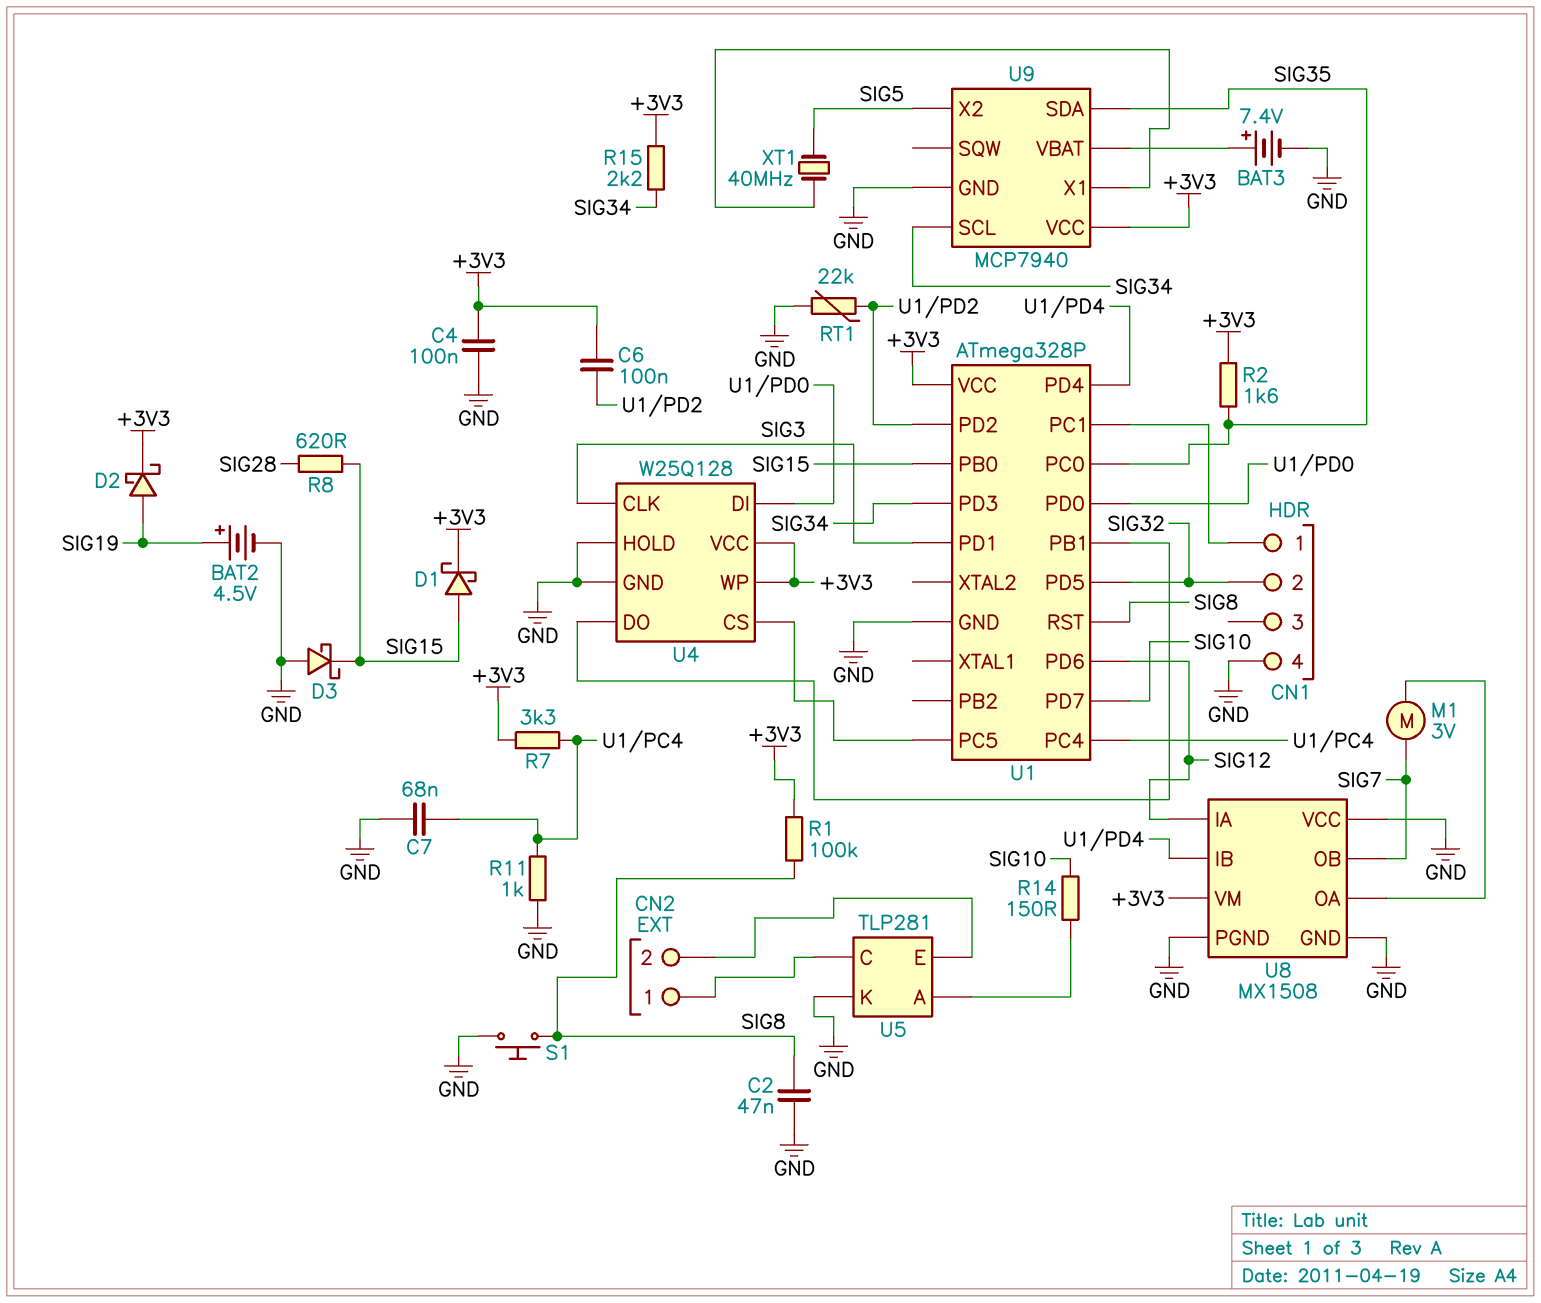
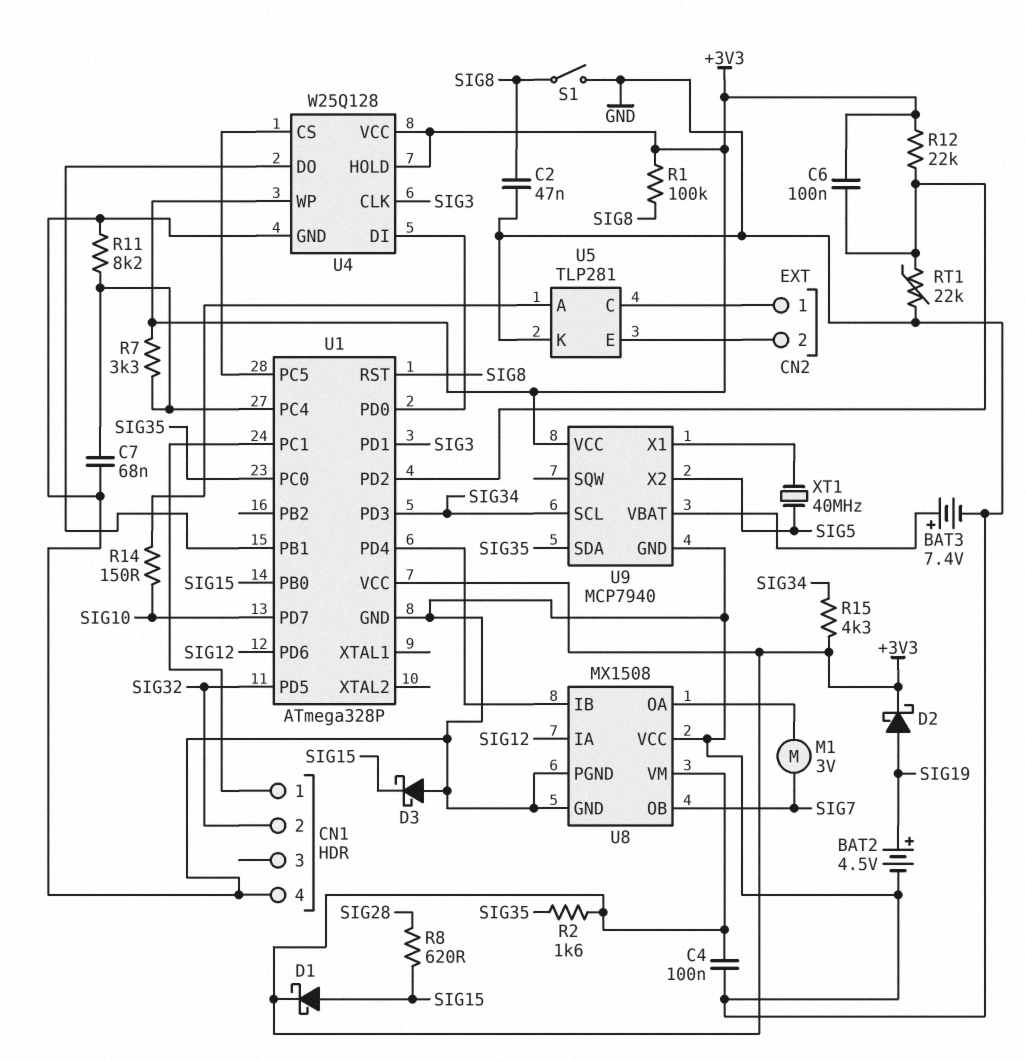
R11: 1k (GND, U1/PC4) -> 8.2k (GND, U1/PC4)
R12: none -> 22k (+3V3, U1/PD2)
R15: 2.2k (+3V3, SIG34) -> 4.3k (+3V3, SIG34)
S1: button (GND, SIG8) -> switch (GND, SIG8)
U4 pin HOLD: GND -> +3V3

